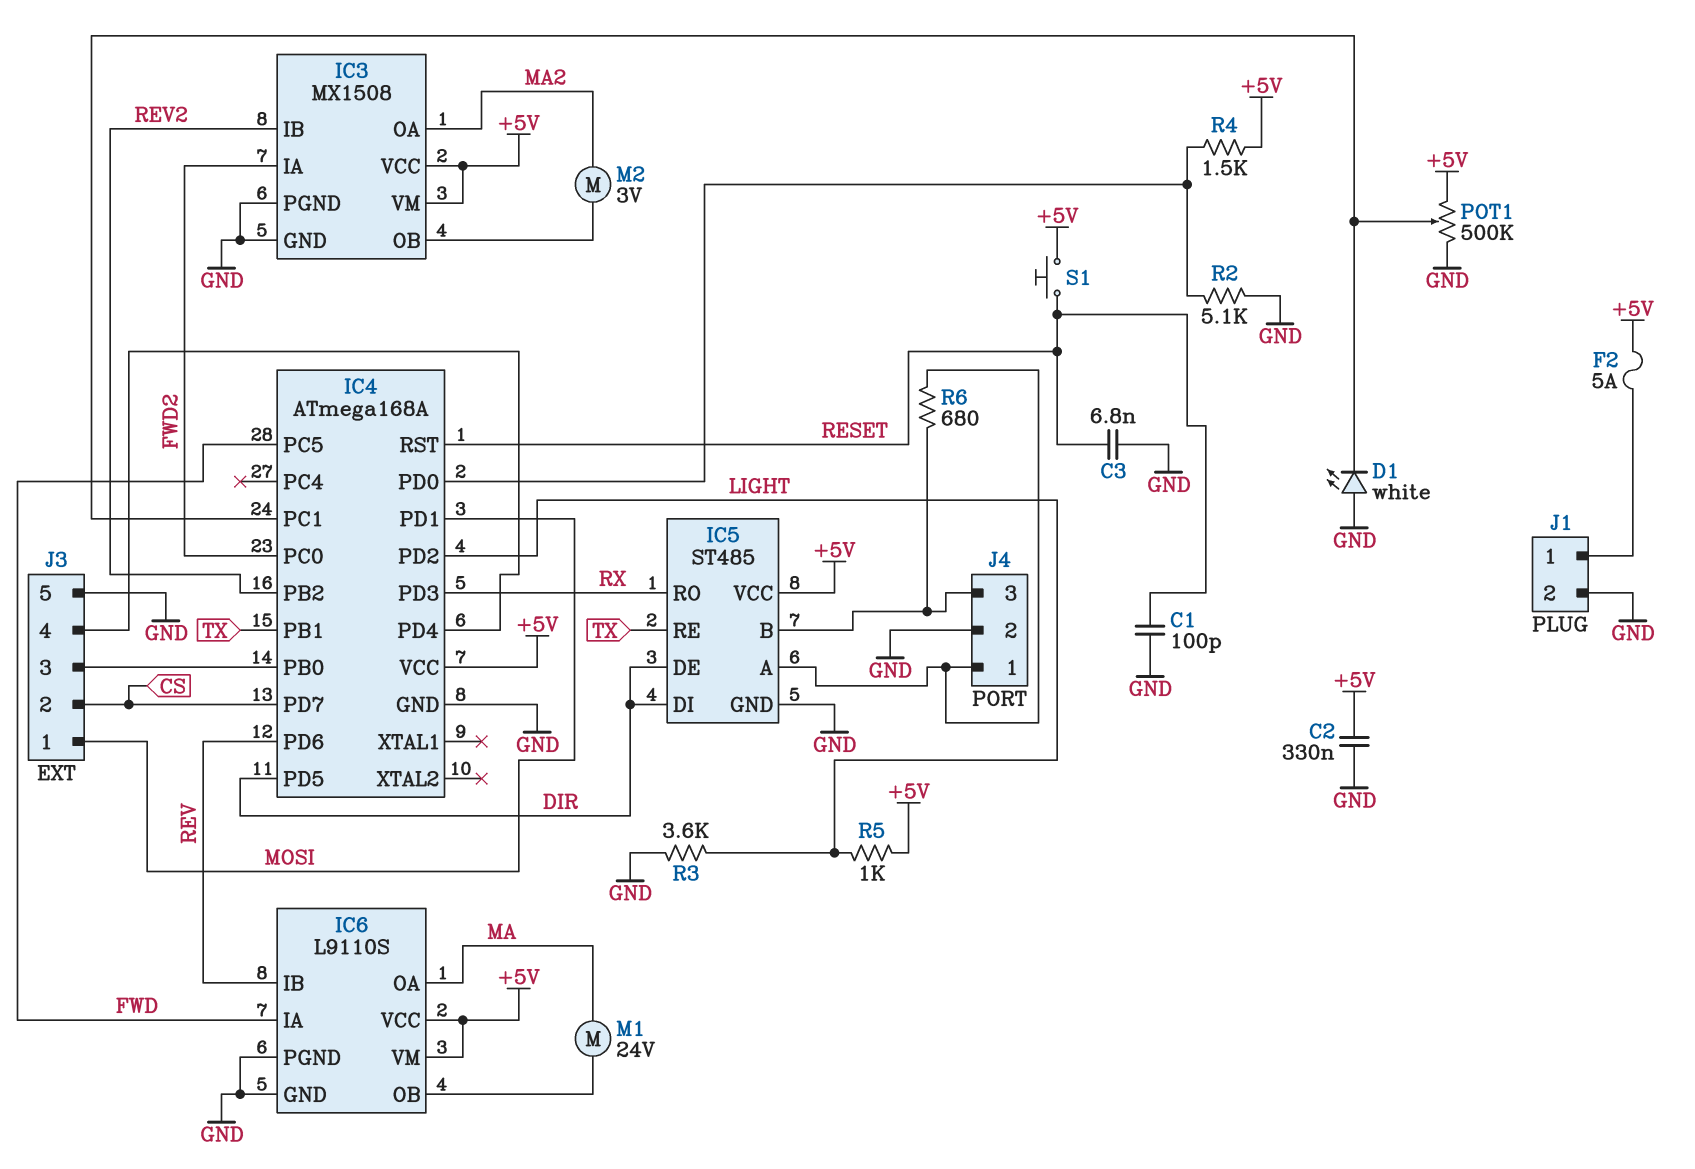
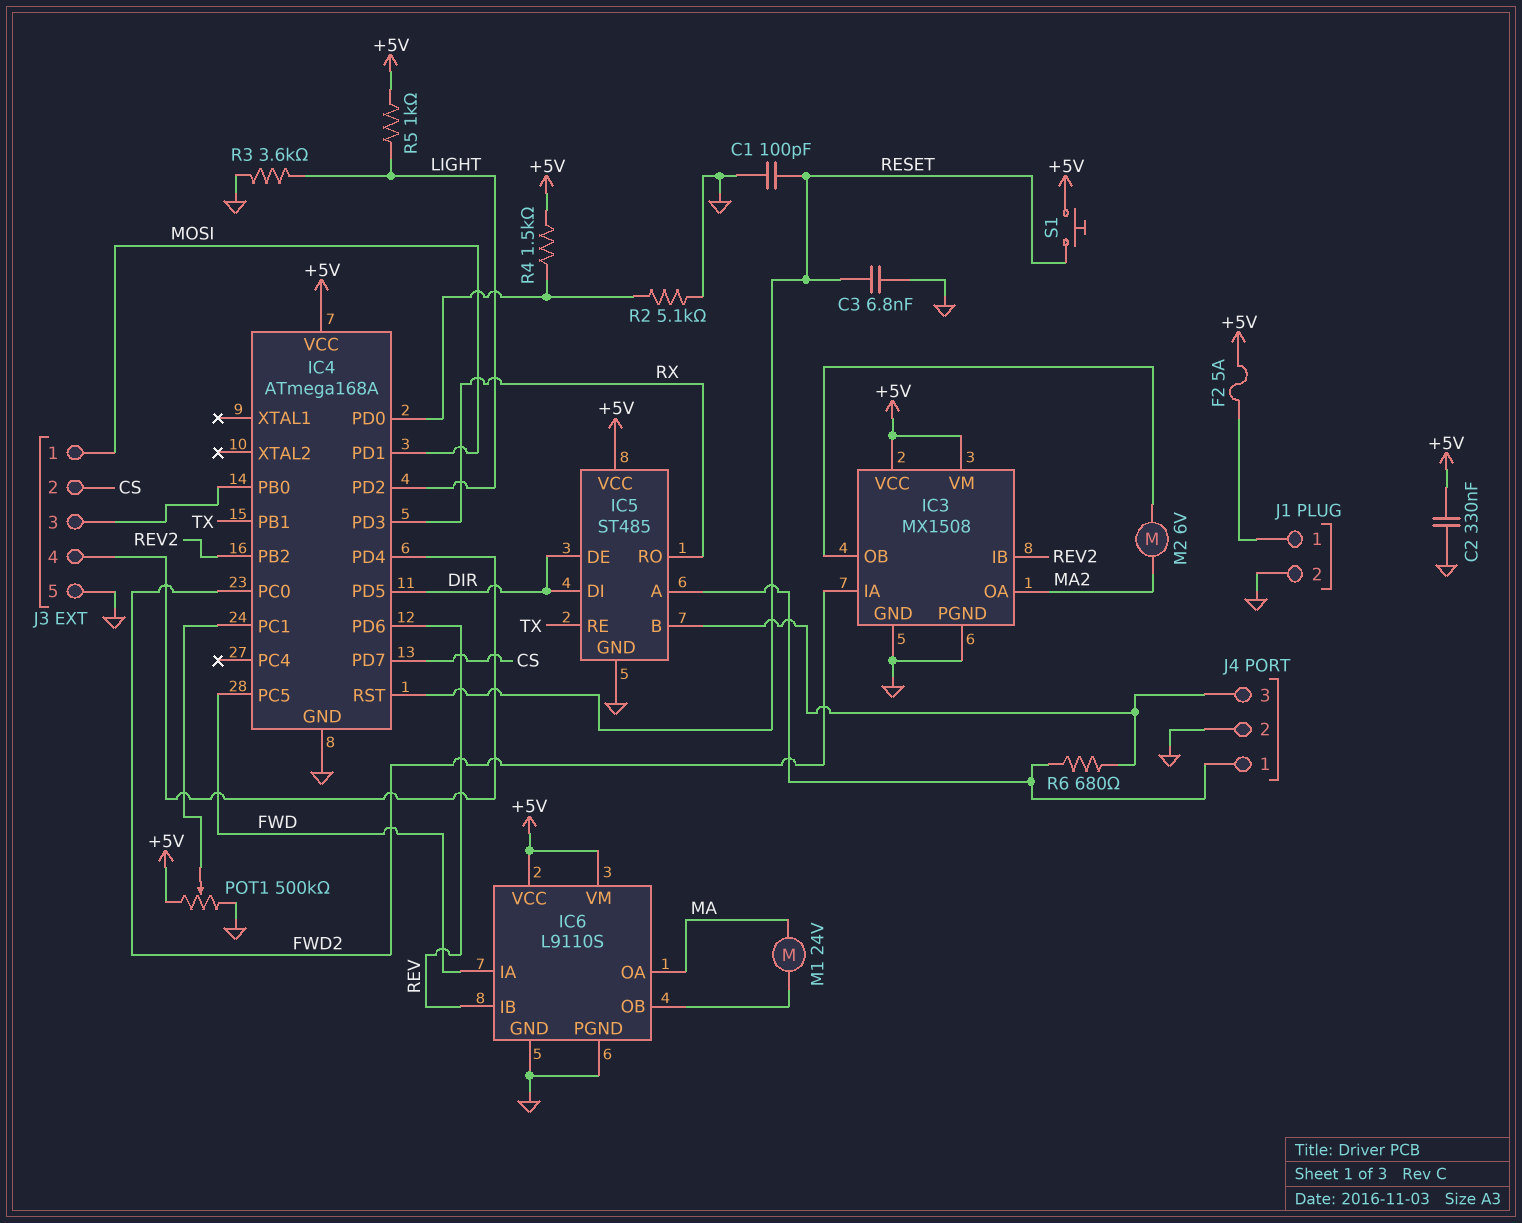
D1: LED white (A GND, K IC4/PC1) -> none
M2: motor 3V (IC3/OB, MA2) -> motor 6V (IC3/OB, MA2)

